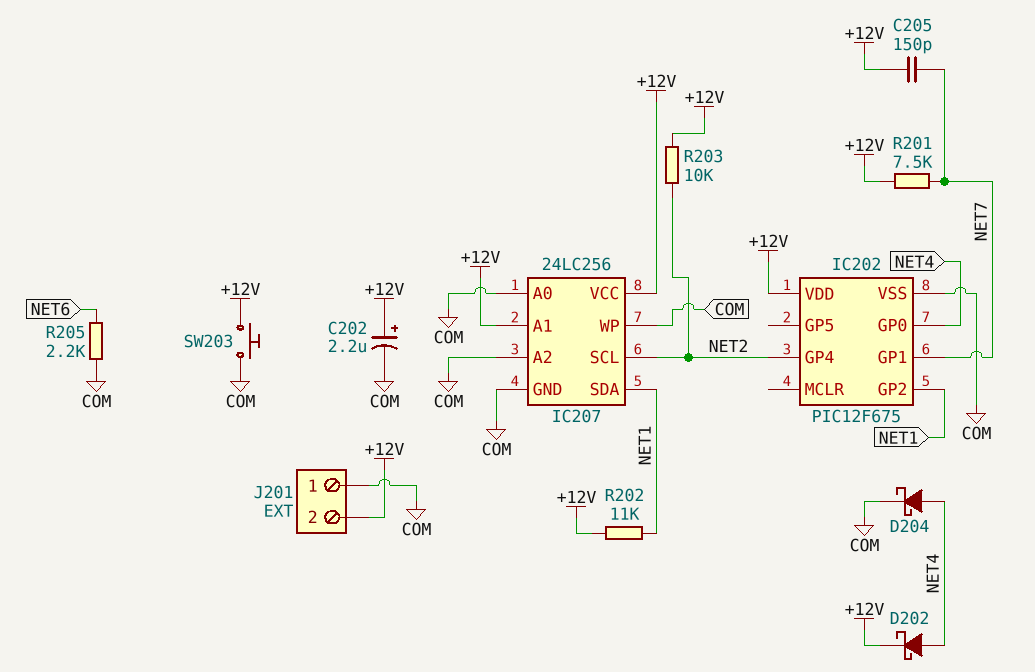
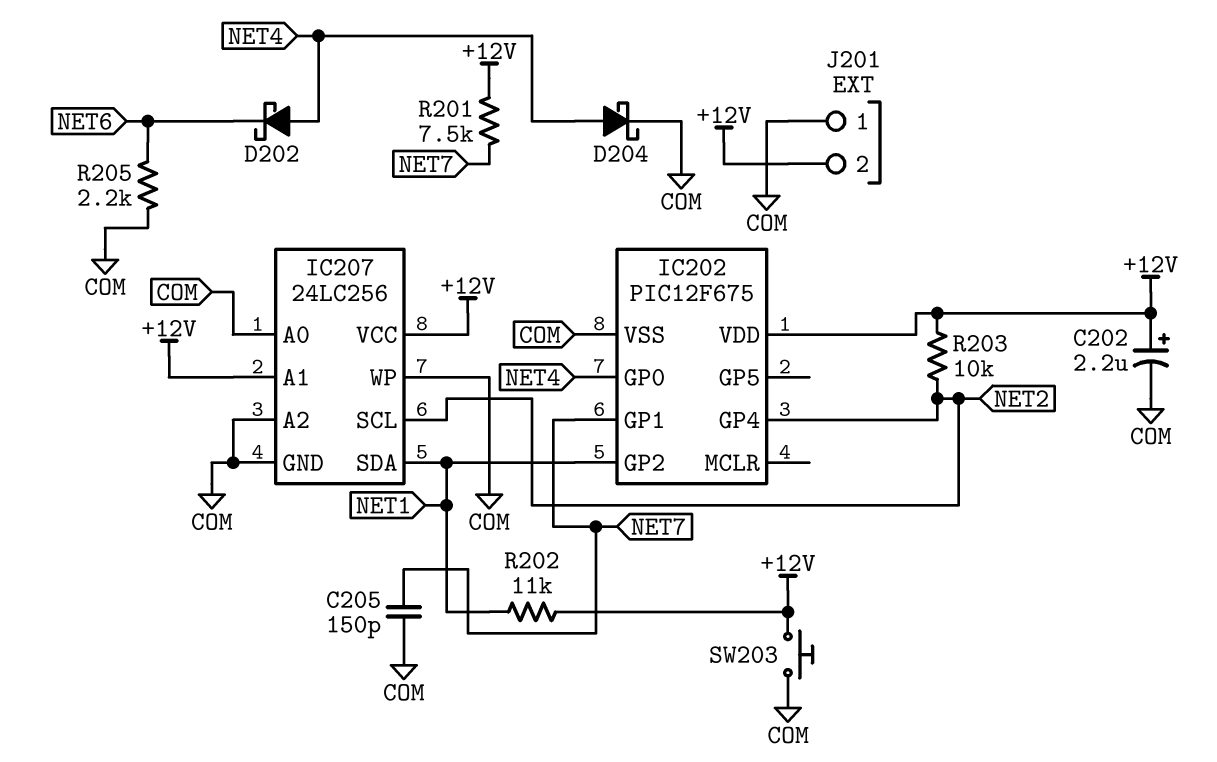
C205: 150pF (+12V, NET7) -> 150pF (COM, NET7)
D202: schottky (A NET4, K +12V) -> schottky (A NET4, K NET6)

